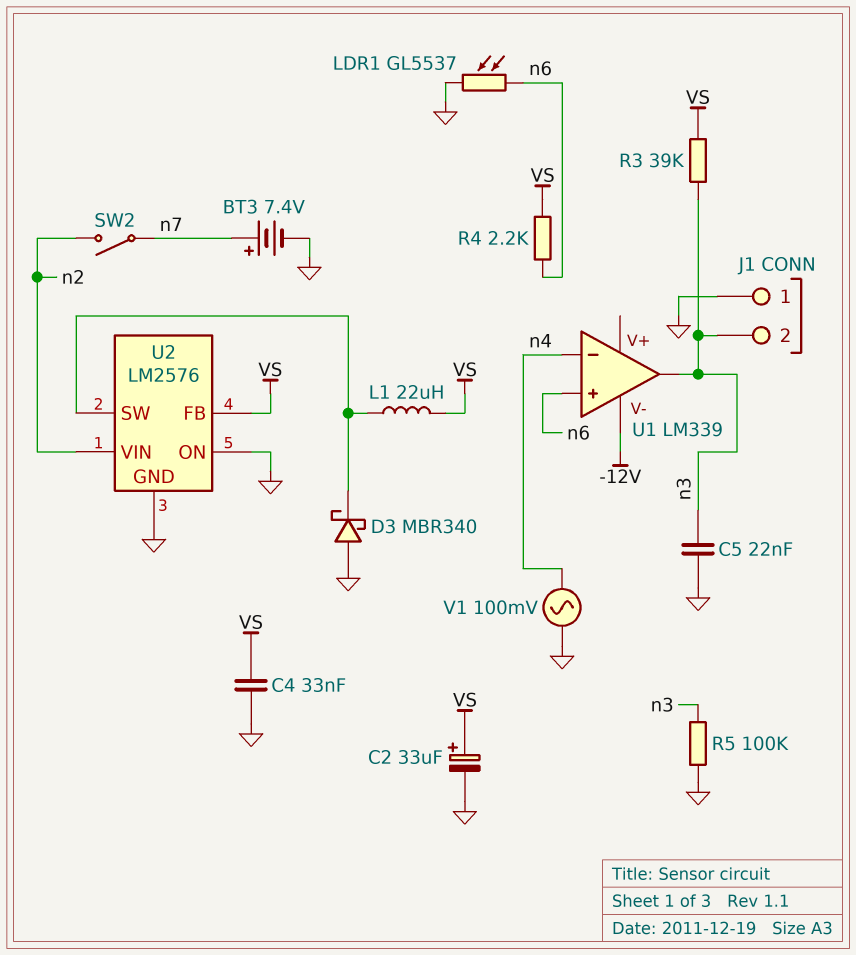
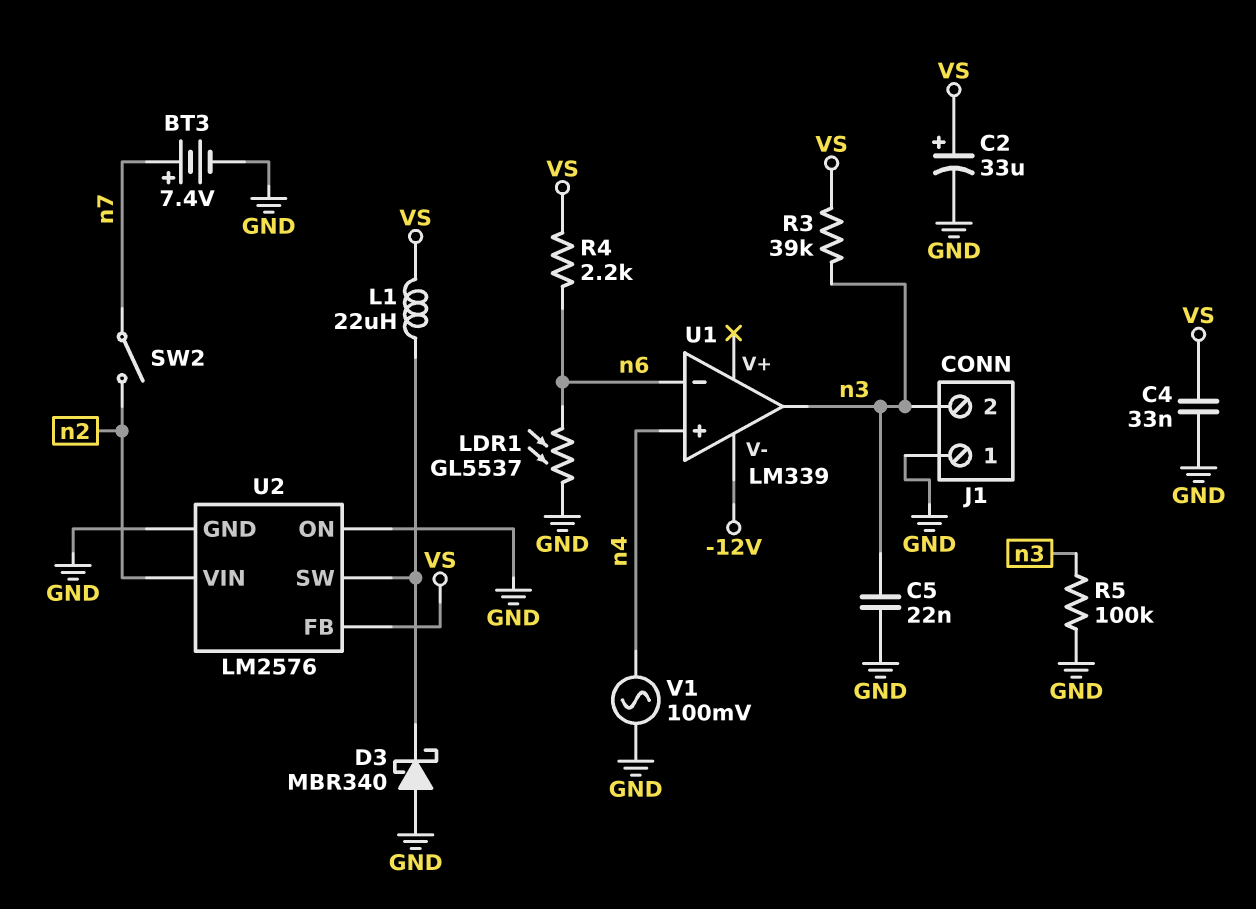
U1 pin in+: n6 -> n4
U1 pin in-: n4 -> n6

